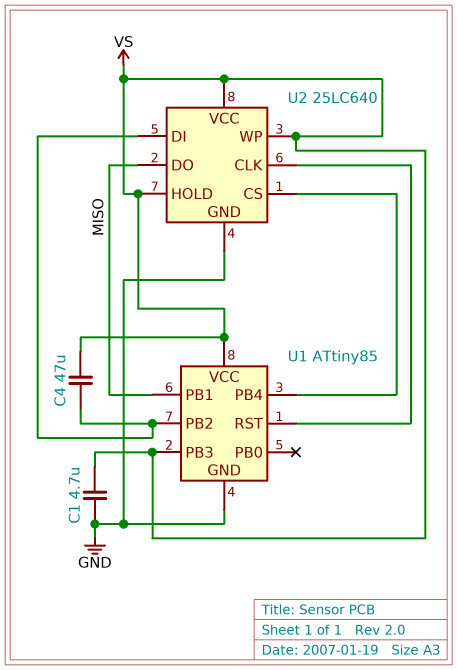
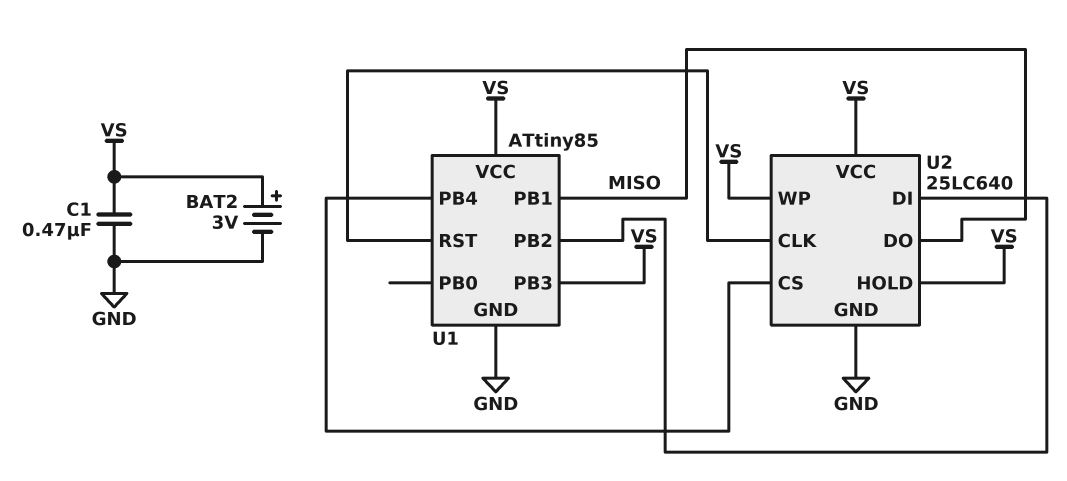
BAT2: none -> 3V (plus VS, minus GND)
C1: 4.7uF (GND, VS) -> 470nF (GND, VS)
C4: 47uF (U1/PB2, VS) -> none

